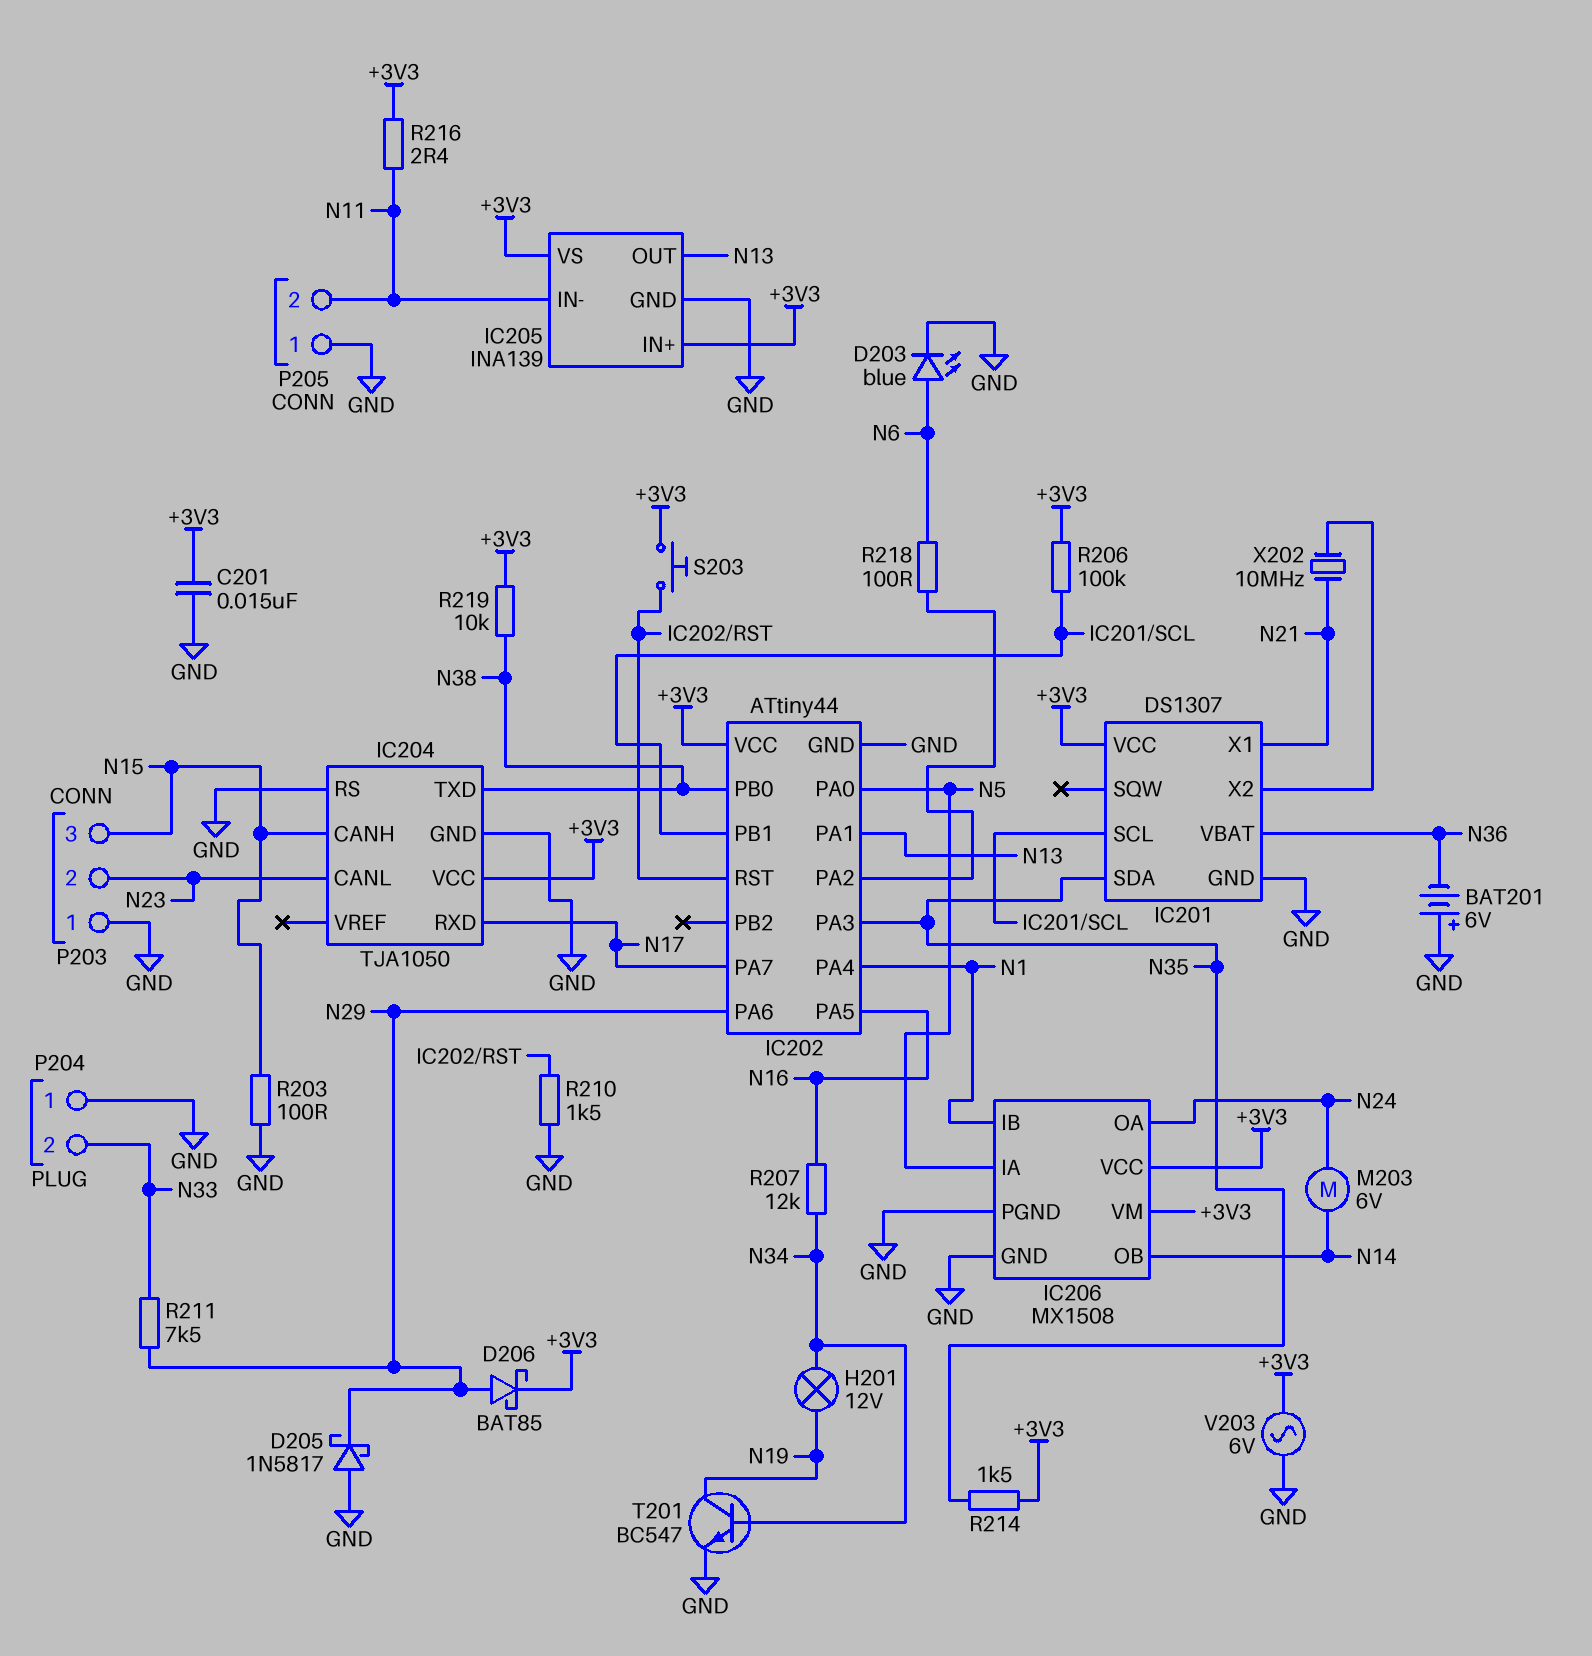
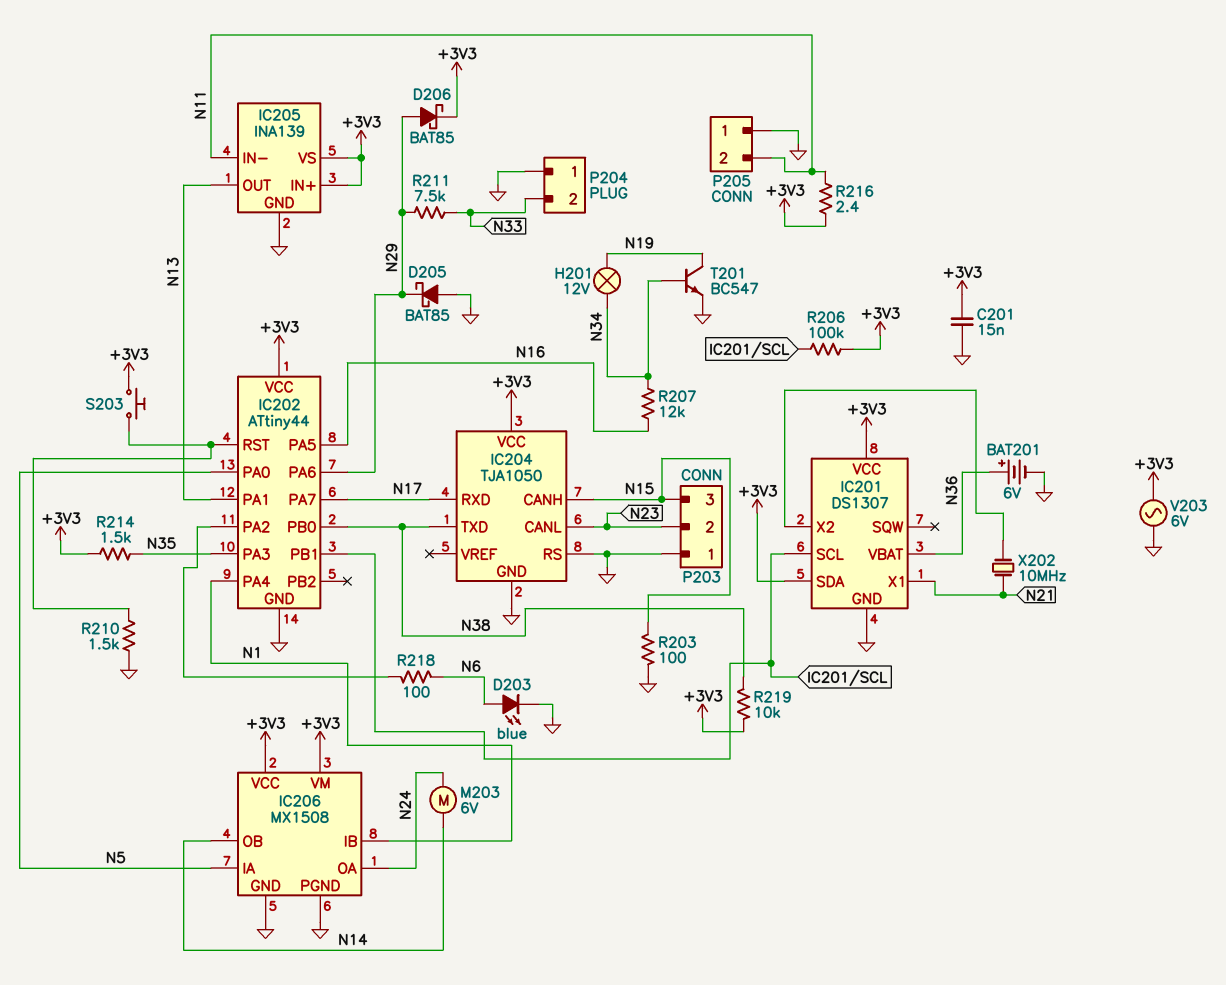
BAT201: 6V (plus GND, minus N36) -> 6V (plus N36, minus GND)
D205: schottky 1N5817 (A GND, K N29) -> schottky BAT85 (A GND, K N29)
IC201 pin SDA: N35 -> +3V3

